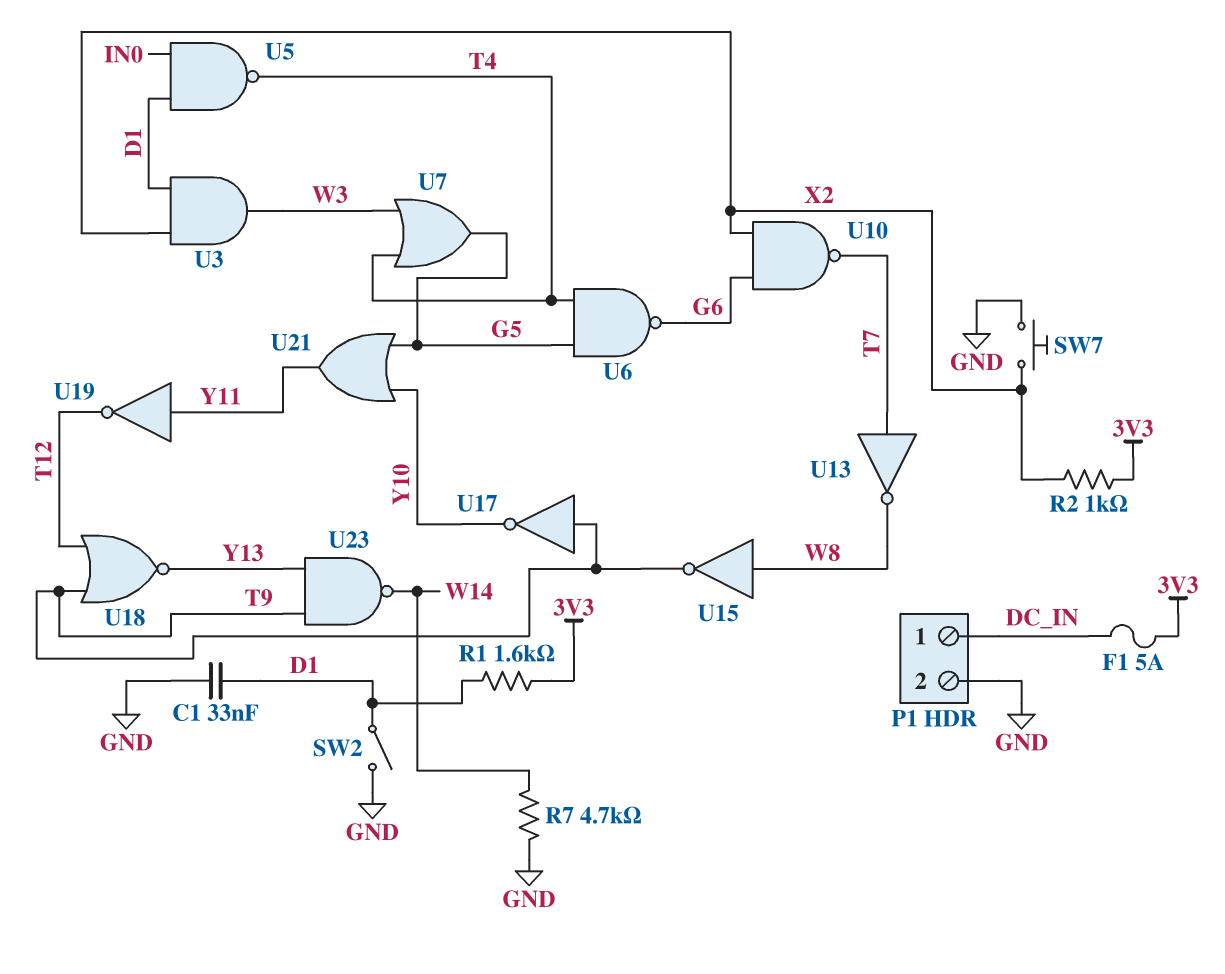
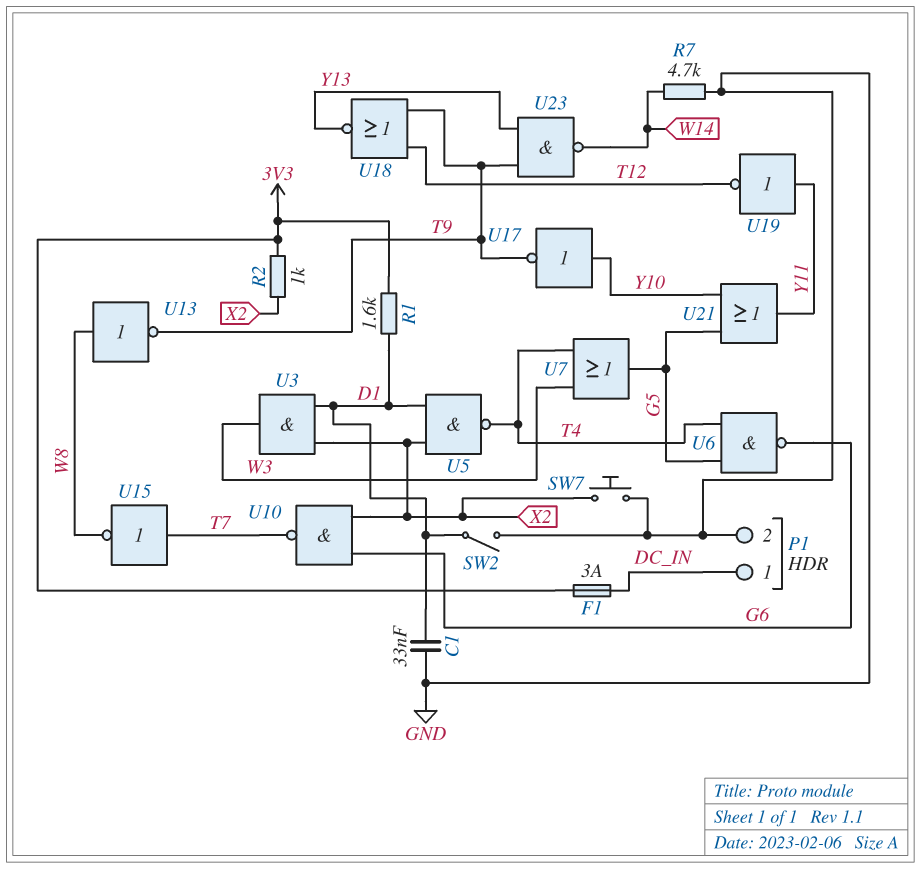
F1: 5A (3V3, DC_IN) -> 3A (3V3, DC_IN)
U5: NAND (in D1, in IN0, out T4) -> NAND (in D1, in X2, out T4)
U13: NOT (in T7, out W8) -> NOT (in W8, out T9)
U15: NOT (in W8, out T9) -> NOT (in T7, out W8)
U17: NOT (in T9, out Y10) -> NOT (in Y10, out T9)

